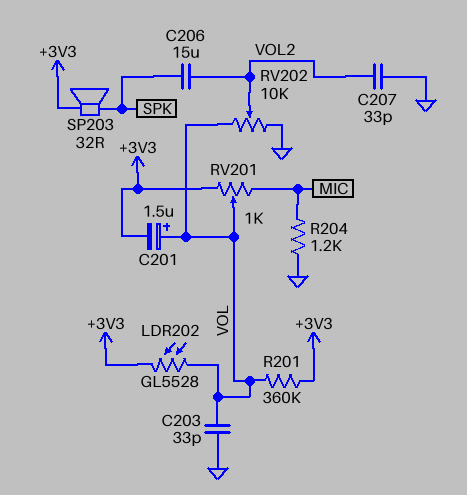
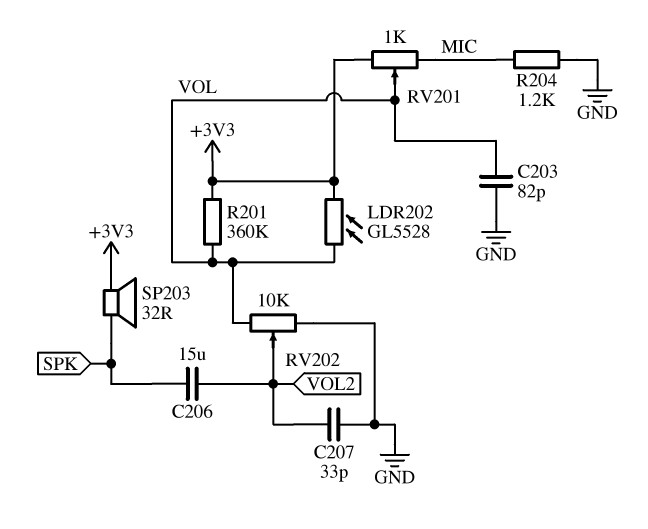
C201: 1.5uF (plus VOL, minus +3V3) -> none
C203: 33pF (GND, VOL) -> 82pF (GND, VOL)

